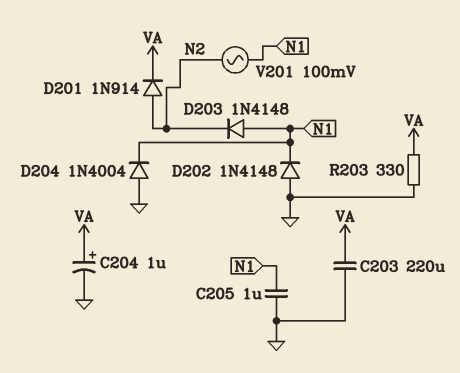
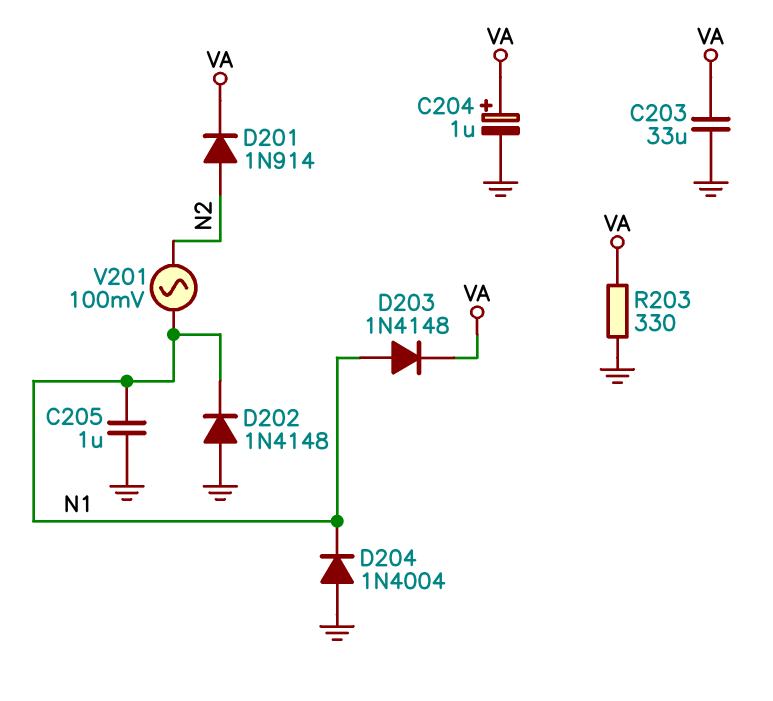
C203: 220uF (GND, VA) -> 33uF (GND, VA)
D203: diode 1N4148 (A N1, K N2) -> diode 1N4148 (A N1, K VA)

